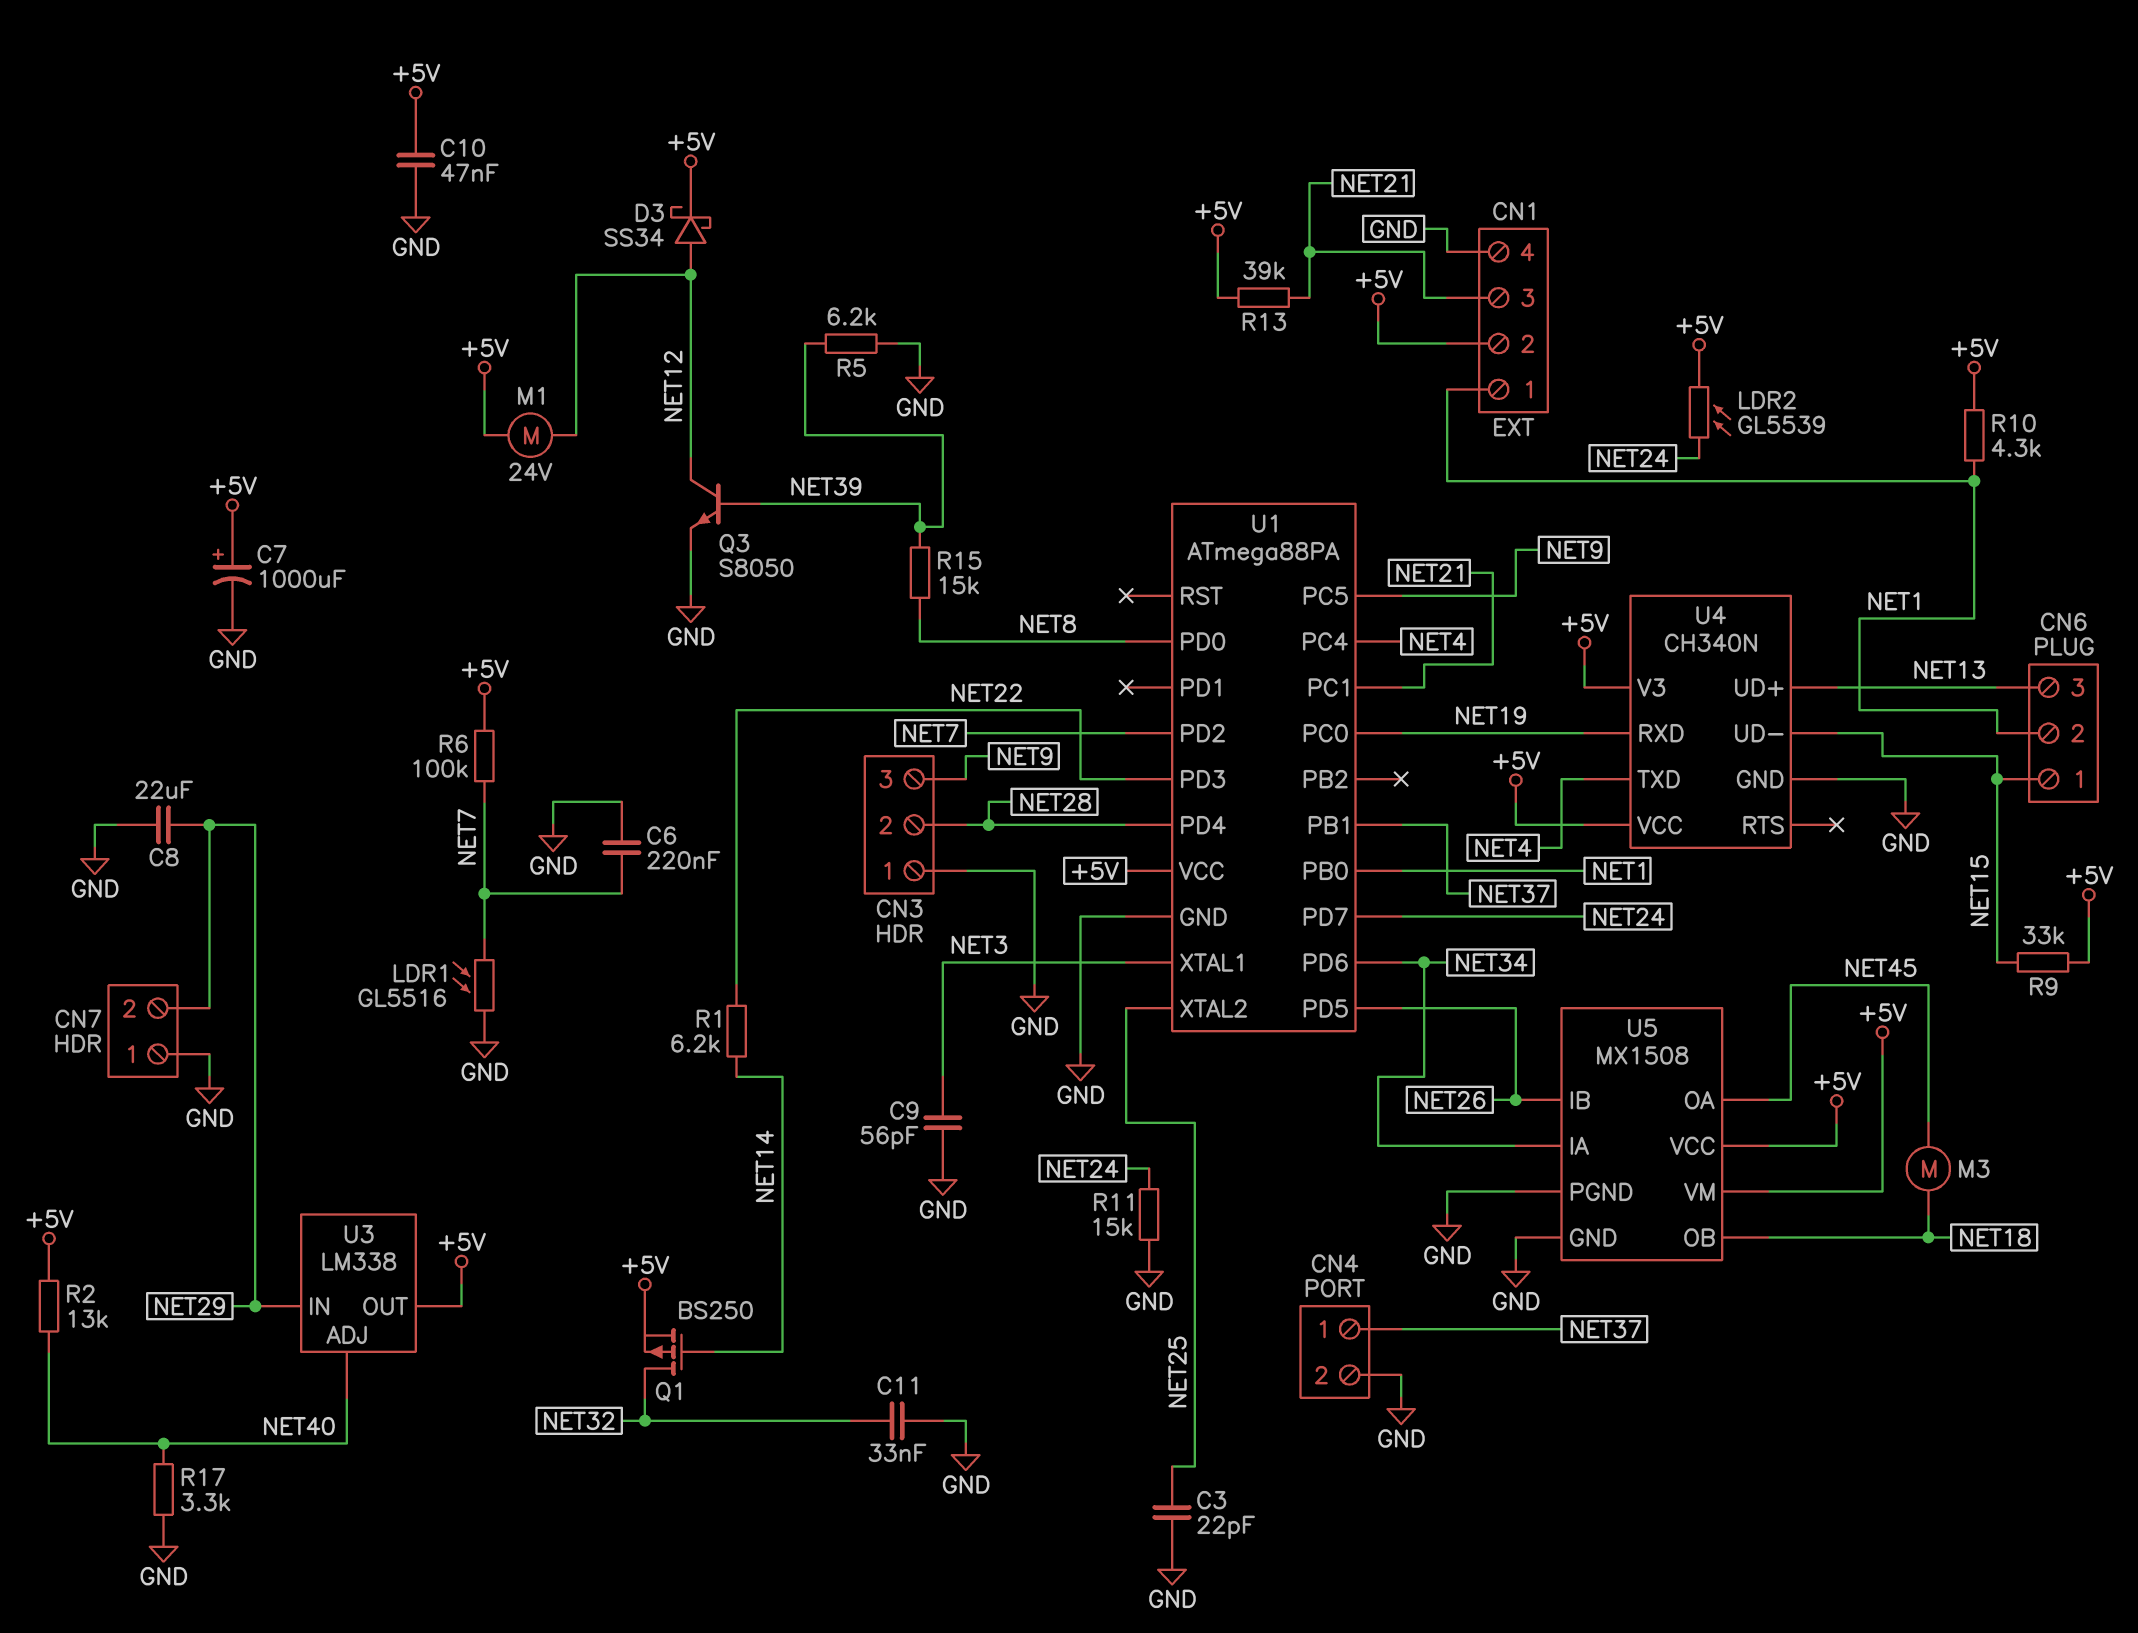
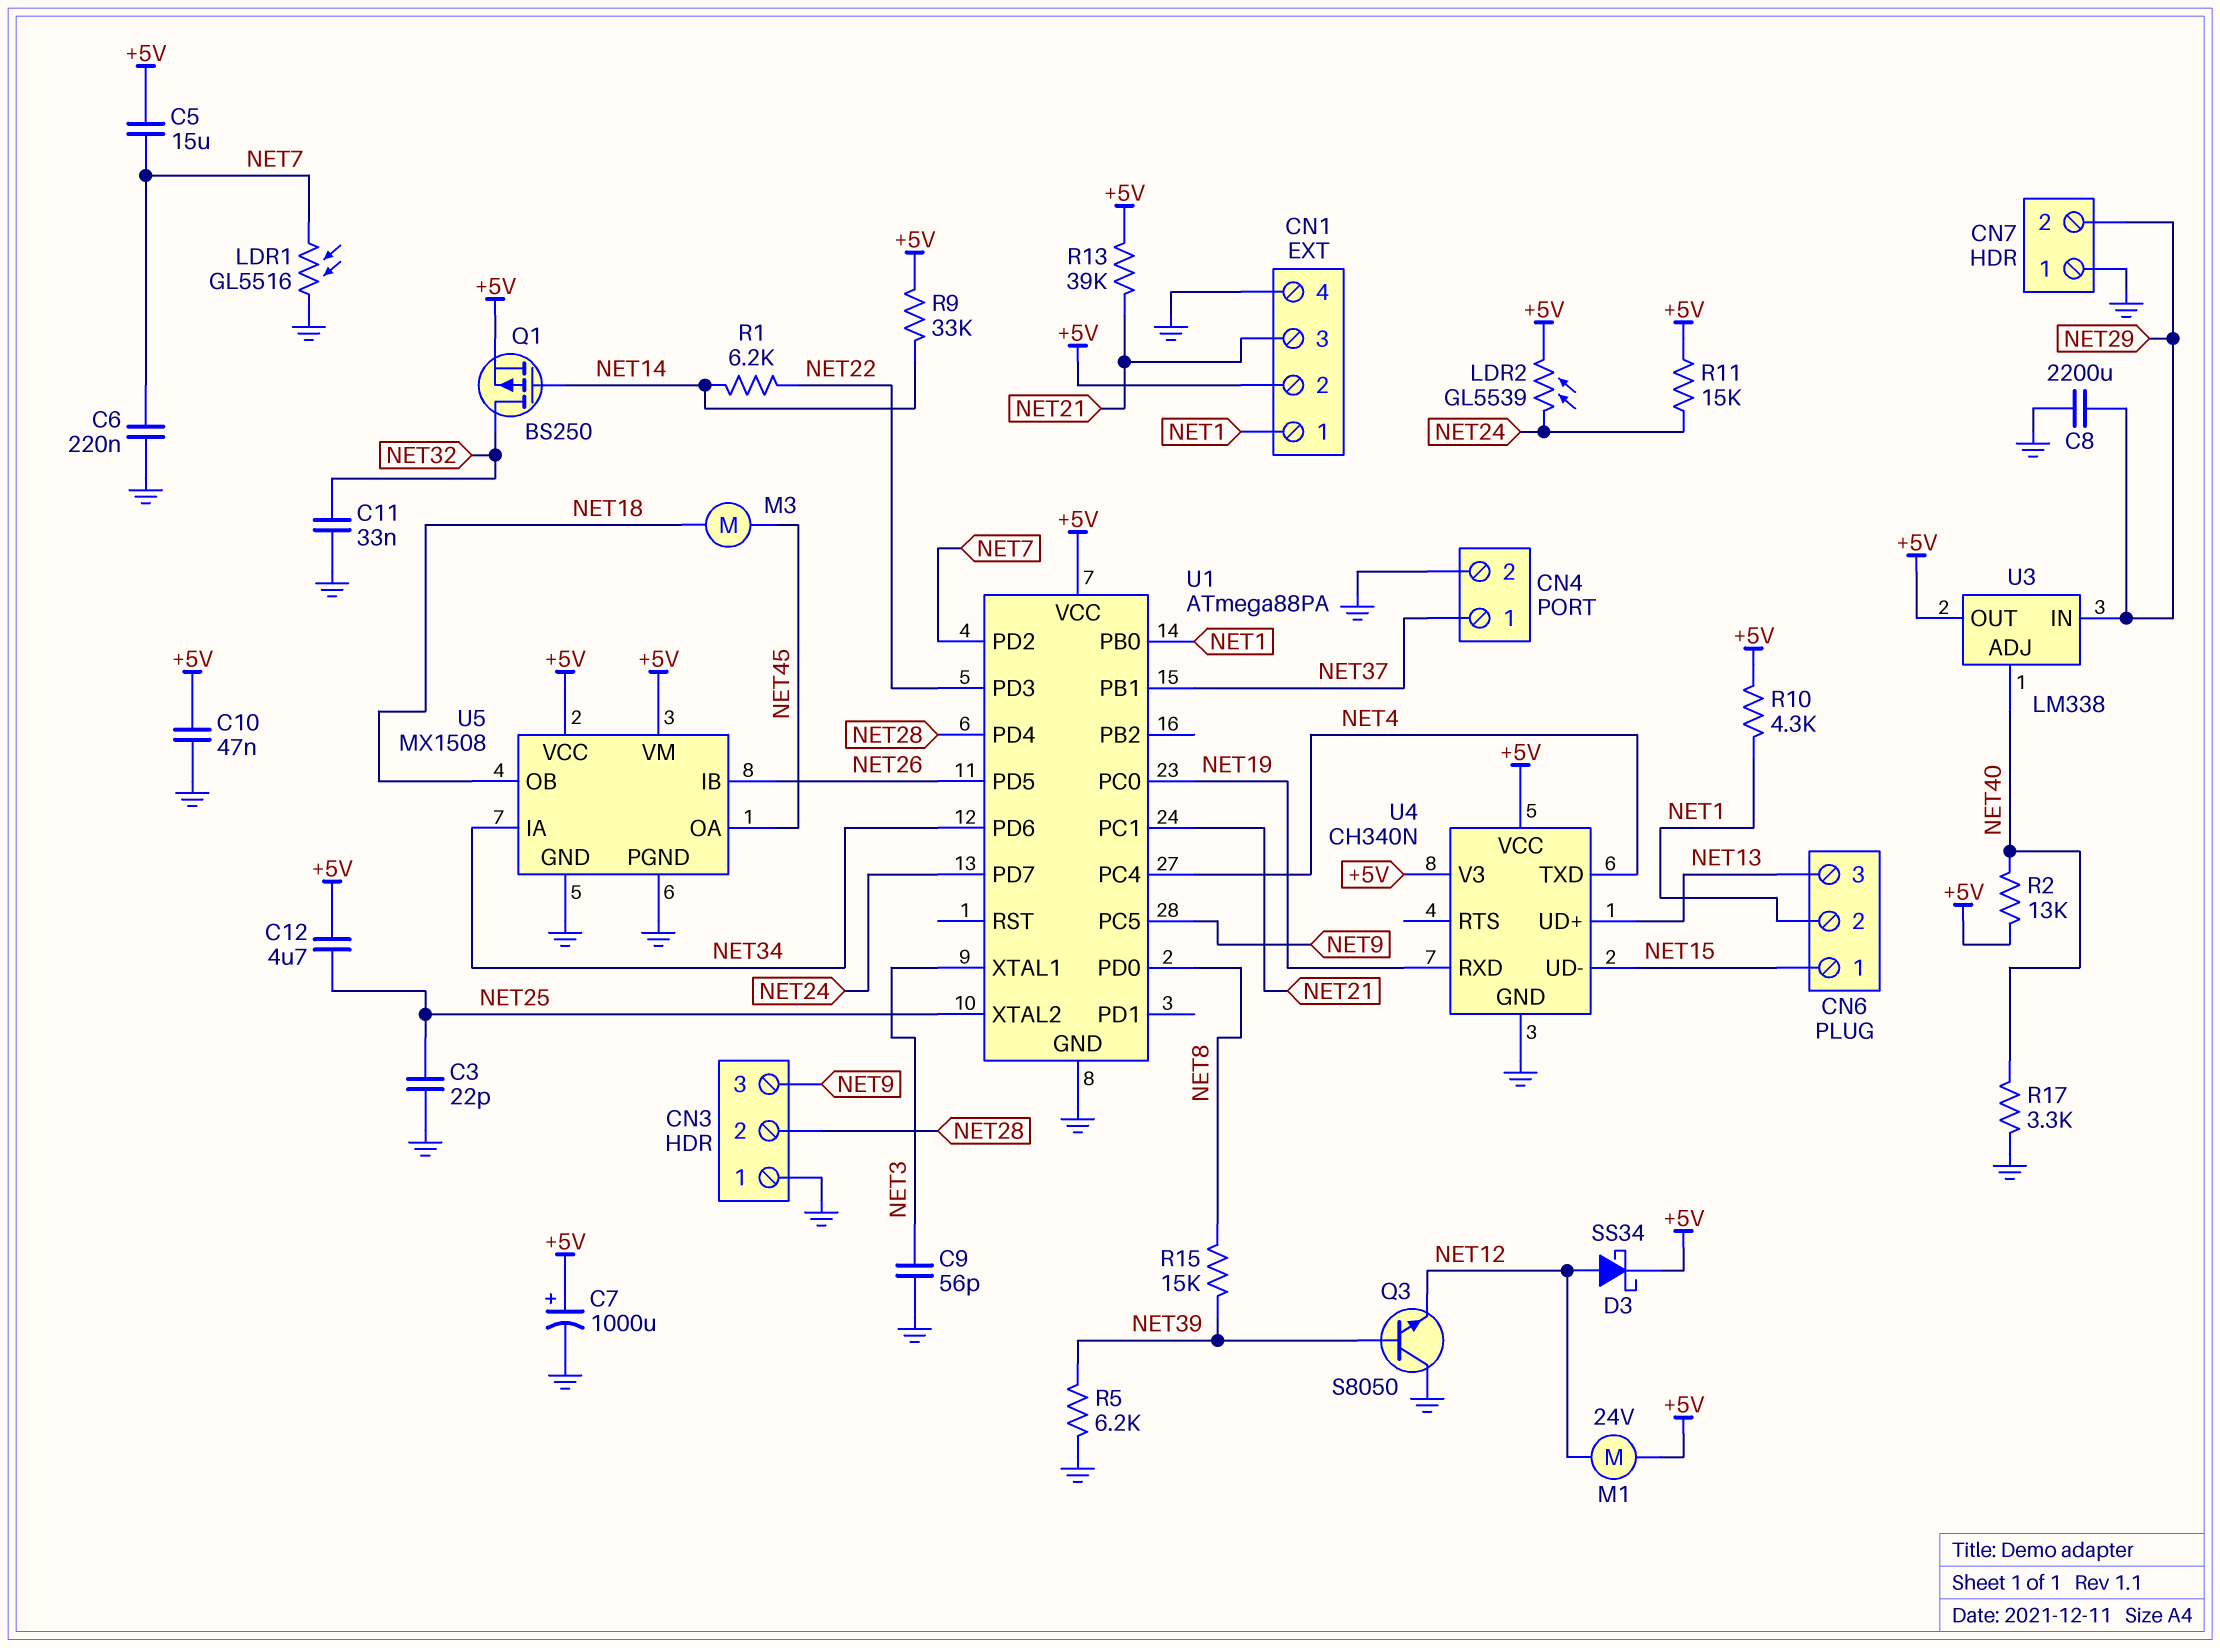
C5: none -> 15uF (+5V, NET7)
C8: 22uF (GND, NET29) -> 2200uF (GND, NET29)
C12: none -> 4.7uF (+5V, NET25)
Q3: NPN S8050 (B NET39, C NET12, E GND) -> NPN S8050 (B NET39, C GND, E NET12)
R6: 100k (+5V, NET7) -> none
R9: 33k (+5V, NET15) -> 33k (+5V, NET14)
R11: 15k (GND, NET24) -> 15k (+5V, NET24)

